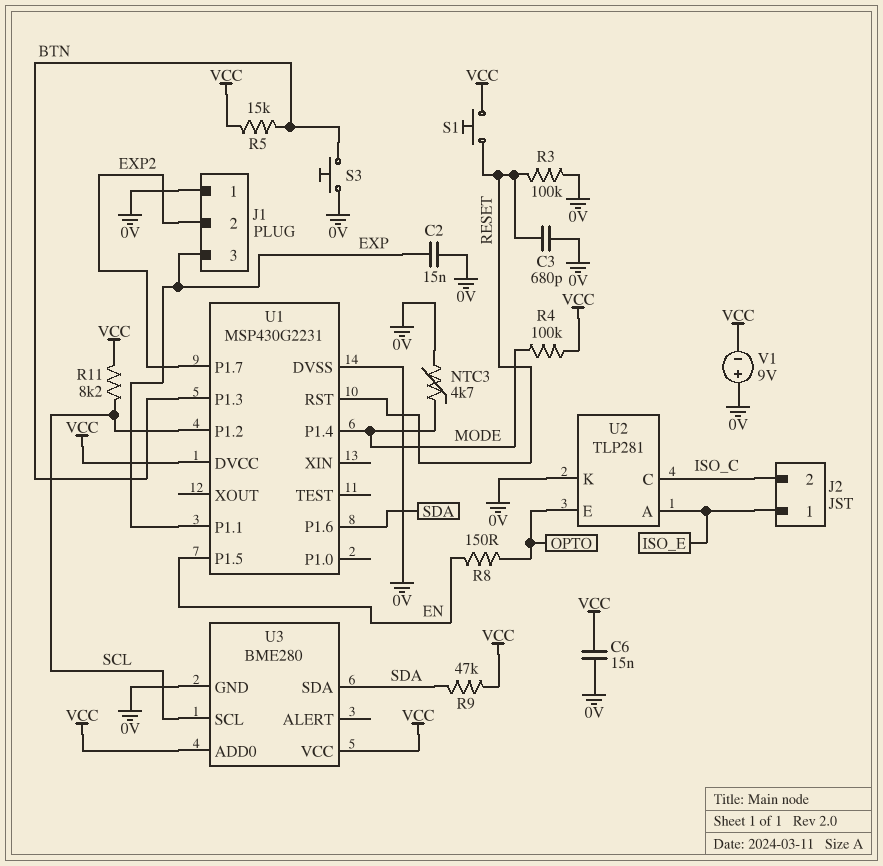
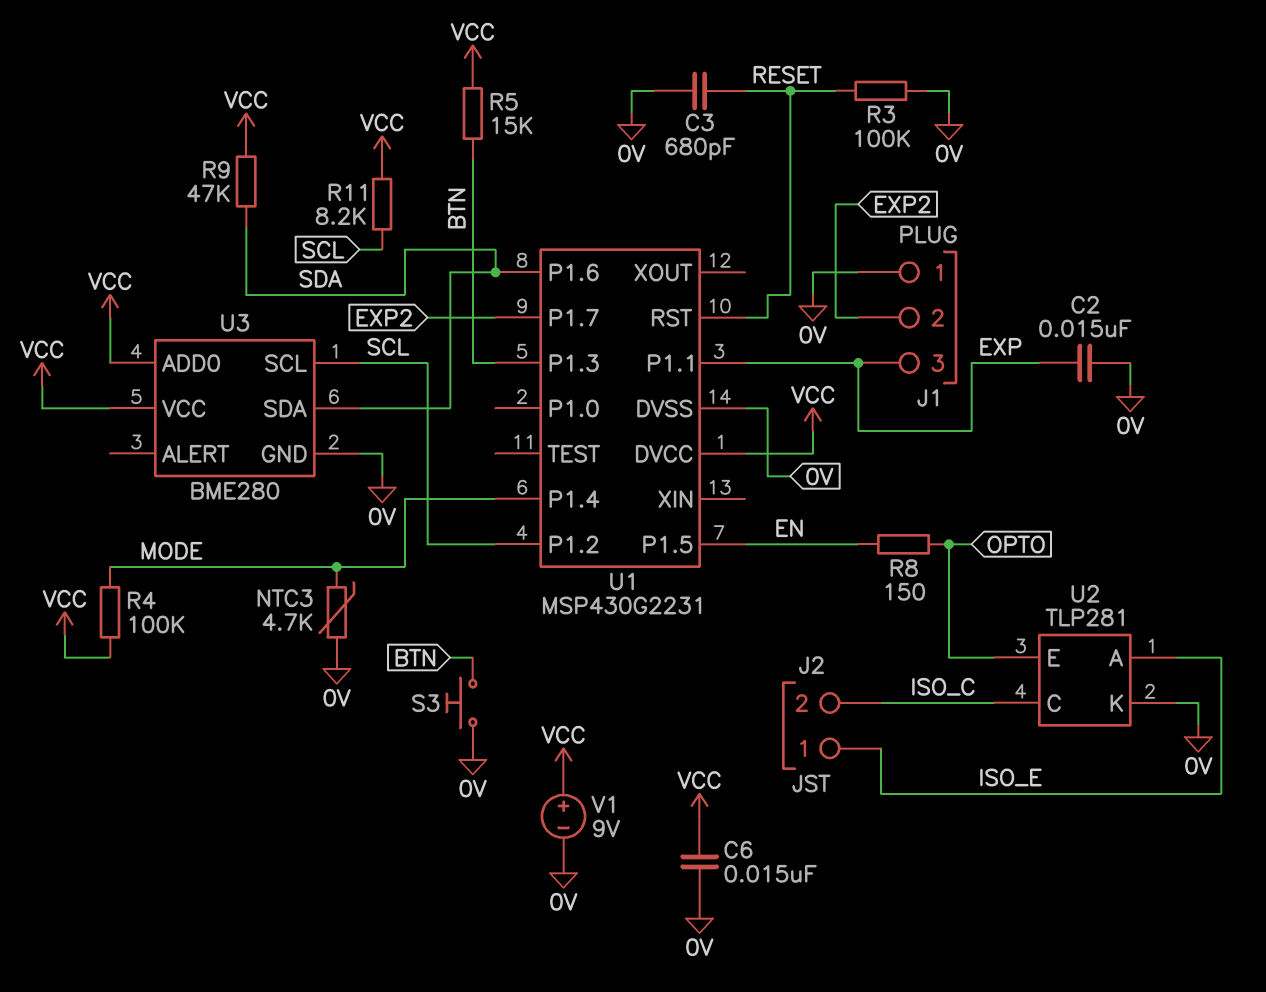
S1: button (RESET, VCC) -> none
V1: 9V (plus 0V, minus VCC) -> 9V (plus VCC, minus 0V)

